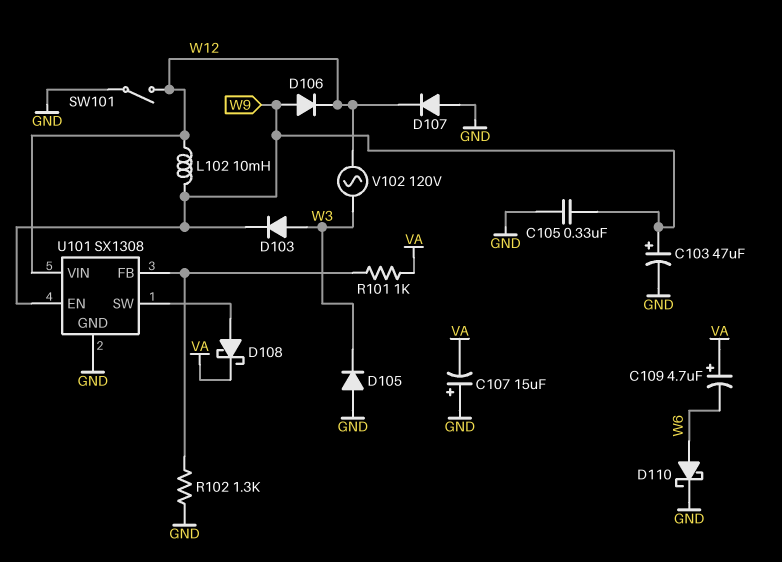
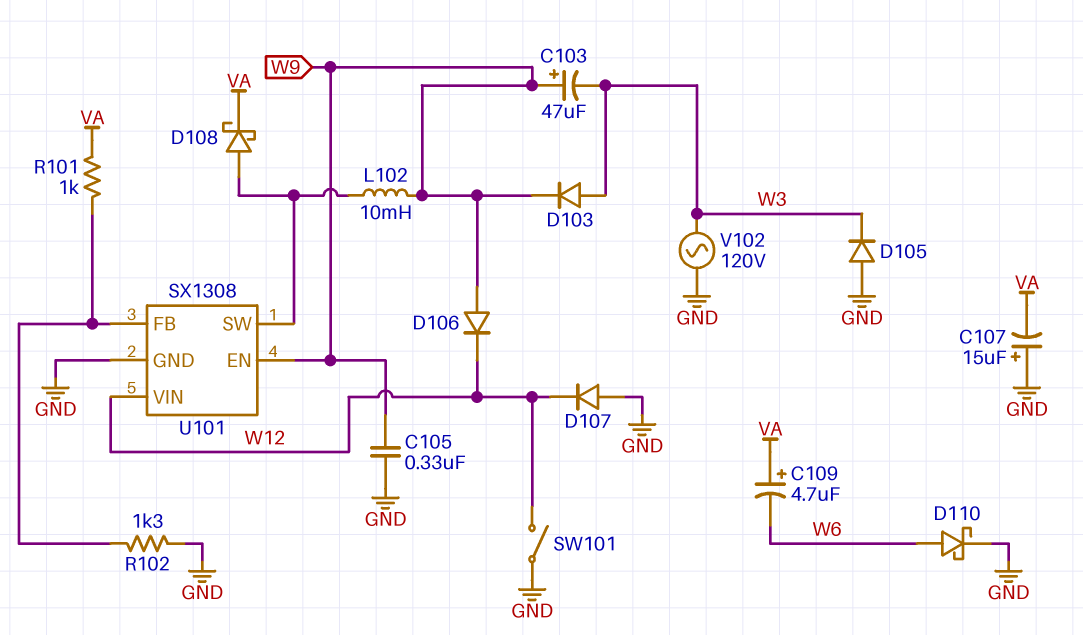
C103: 47uF (plus W9, minus GND) -> 47uF (plus W9, minus W3)
L102: 10mH (W9, W12) -> 10mH (U101/SW, W9)
V102: AC 120V (W3, W12) -> AC 120V (GND, W3)

